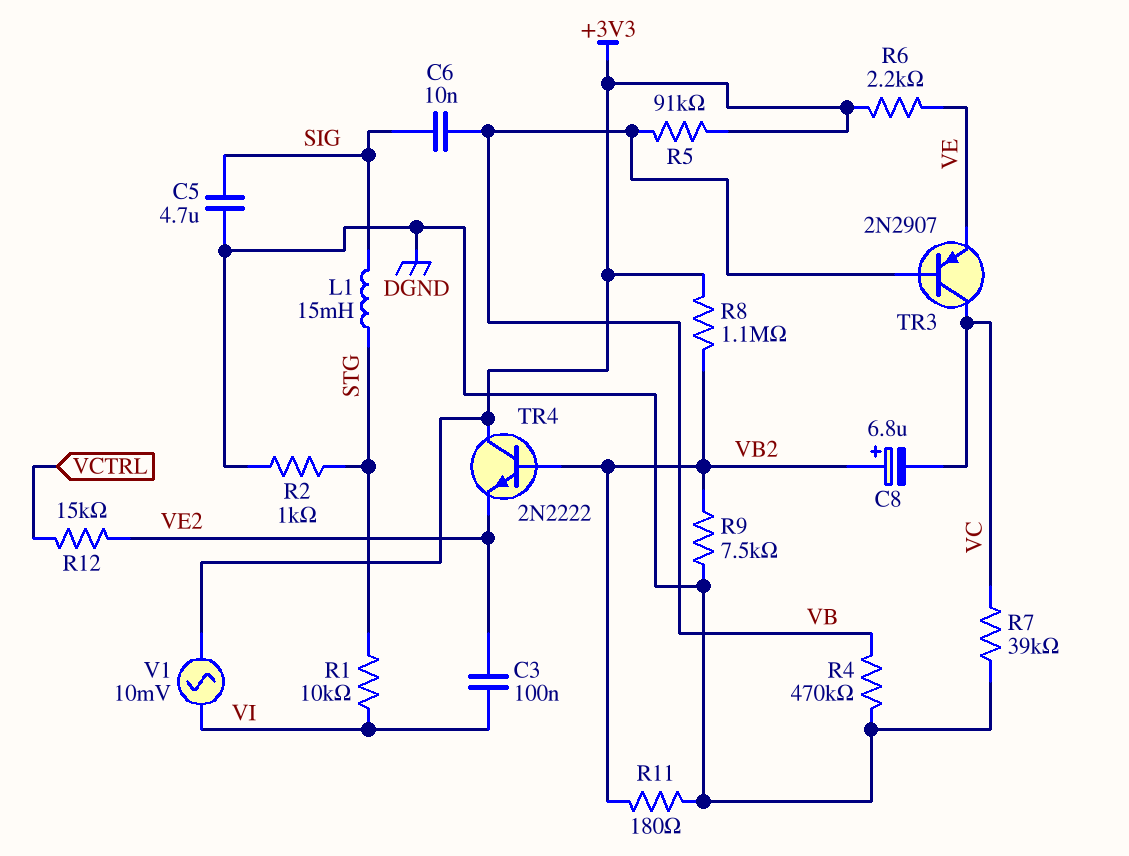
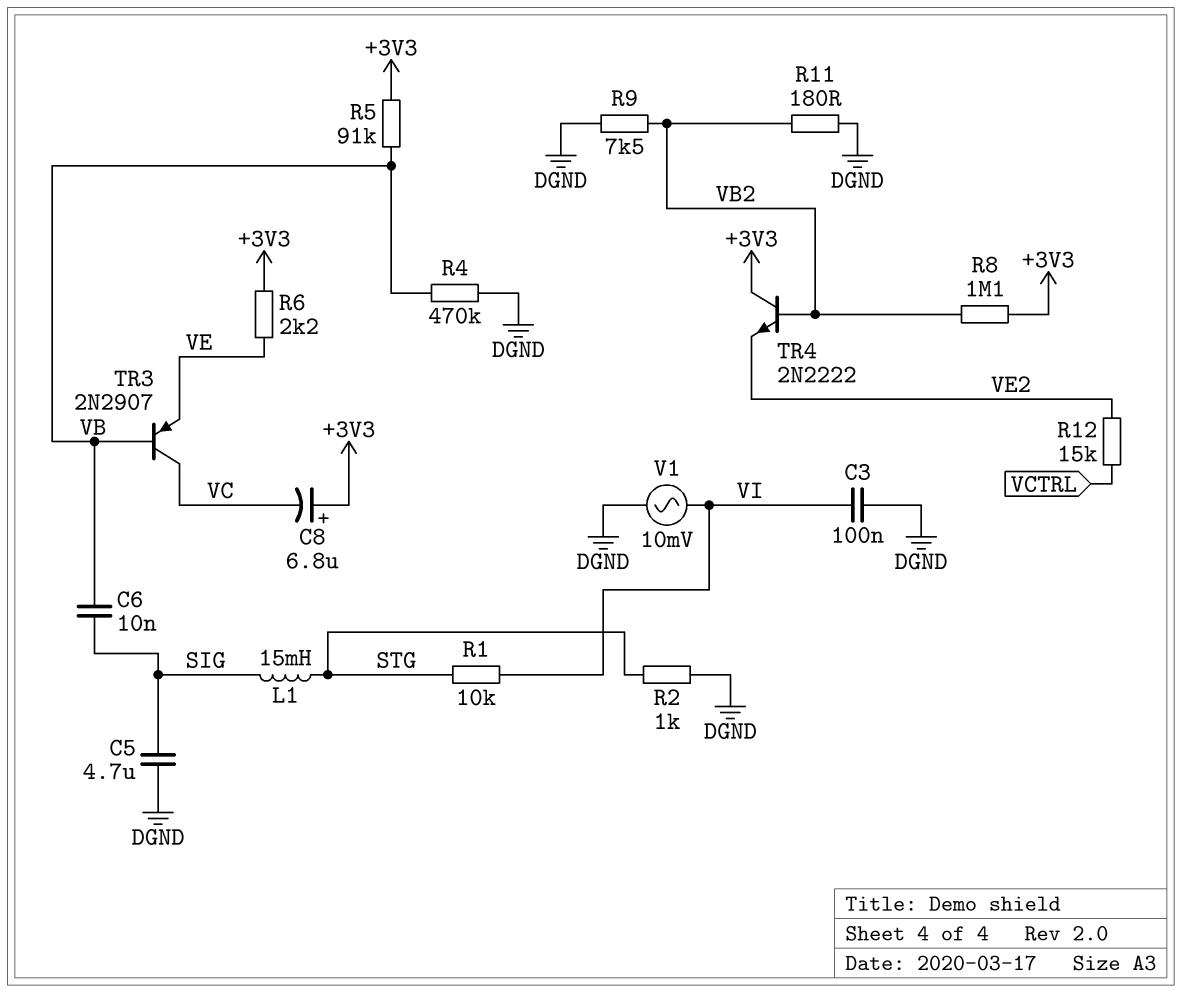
C3: 100nF (VE2, VI) -> 100nF (DGND, VI)
C8: 6.8uF (plus VB2, minus VC) -> 6.8uF (plus +3V3, minus VC)
R7: 39k (DGND, VC) -> none
V1: AC 10mV (+3V3, VI) -> AC 10mV (DGND, VI)

